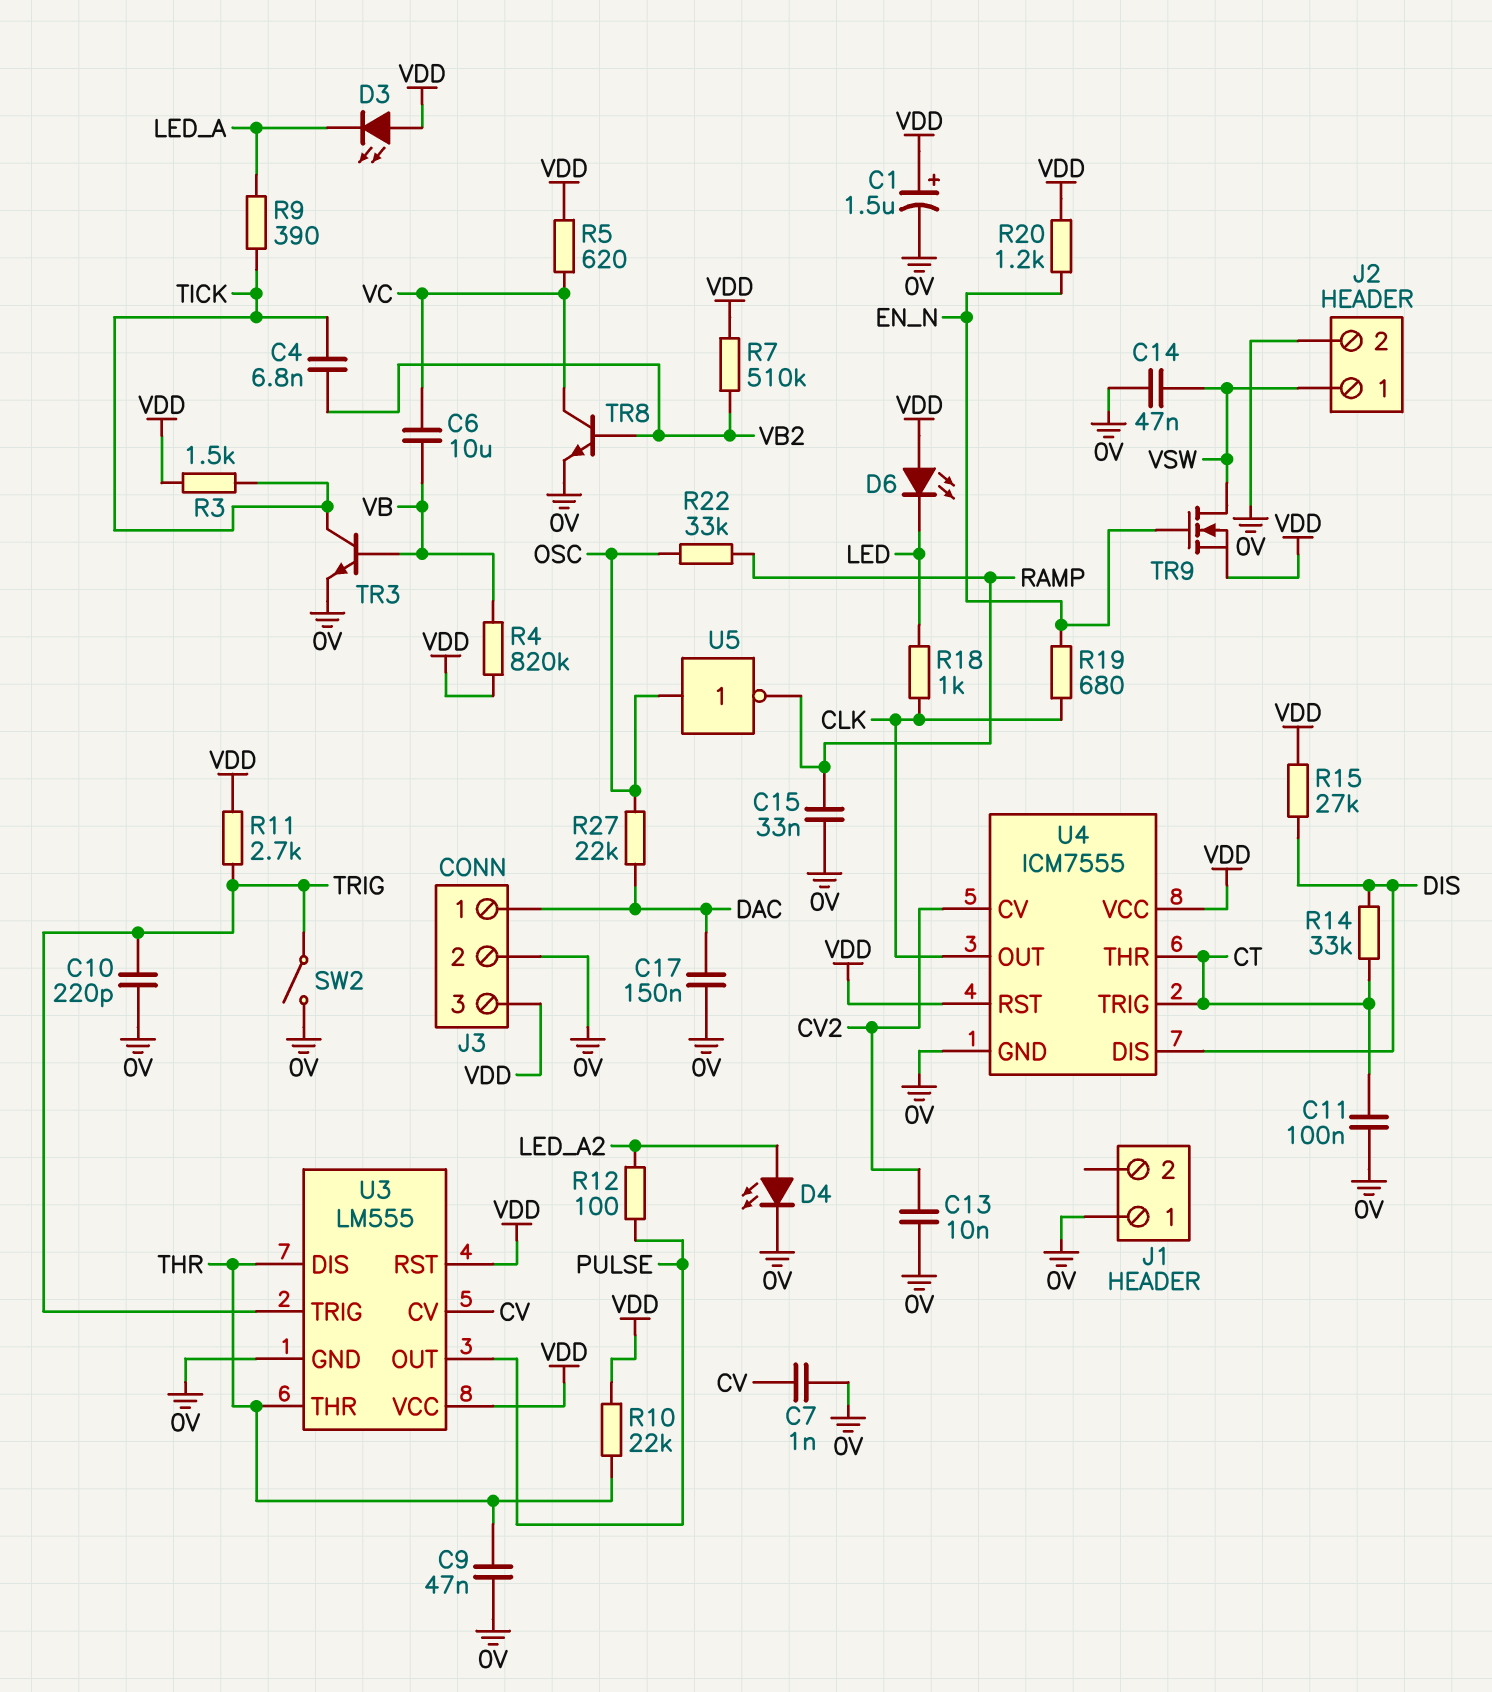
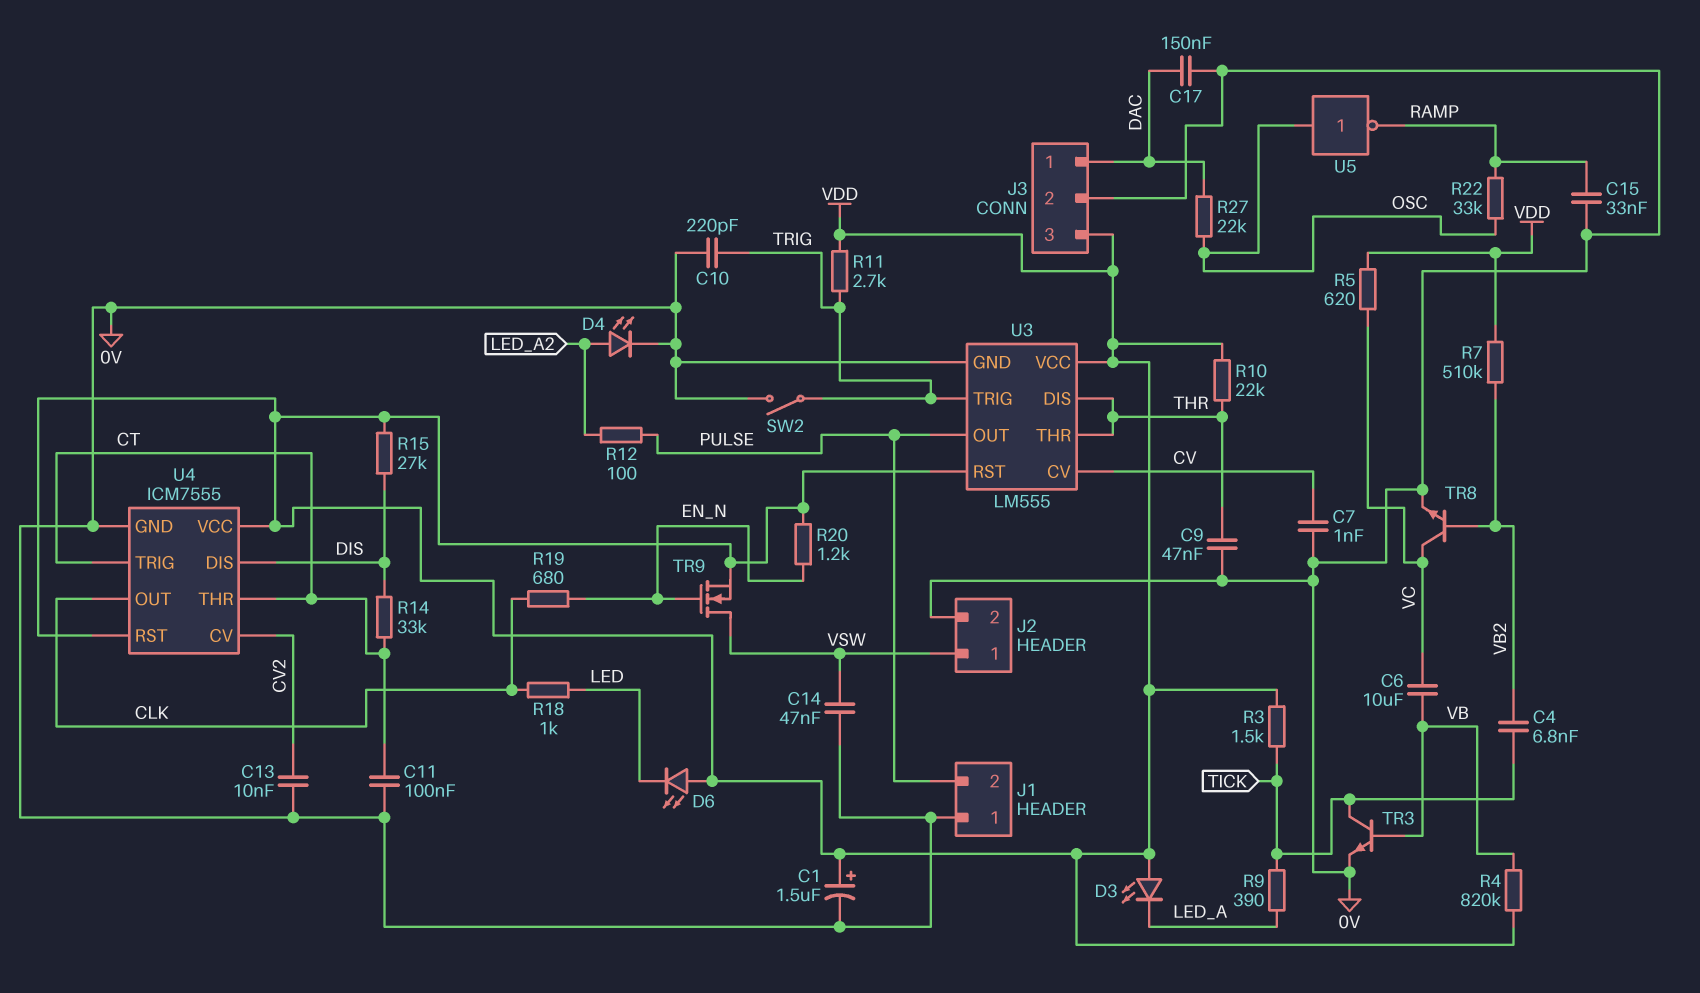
J1 pin 2: none -> PULSE

